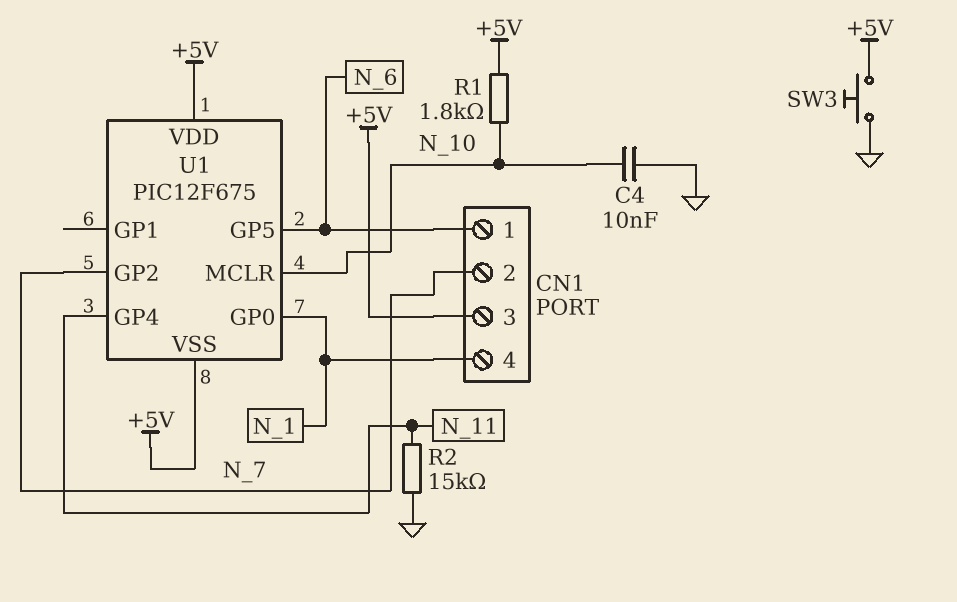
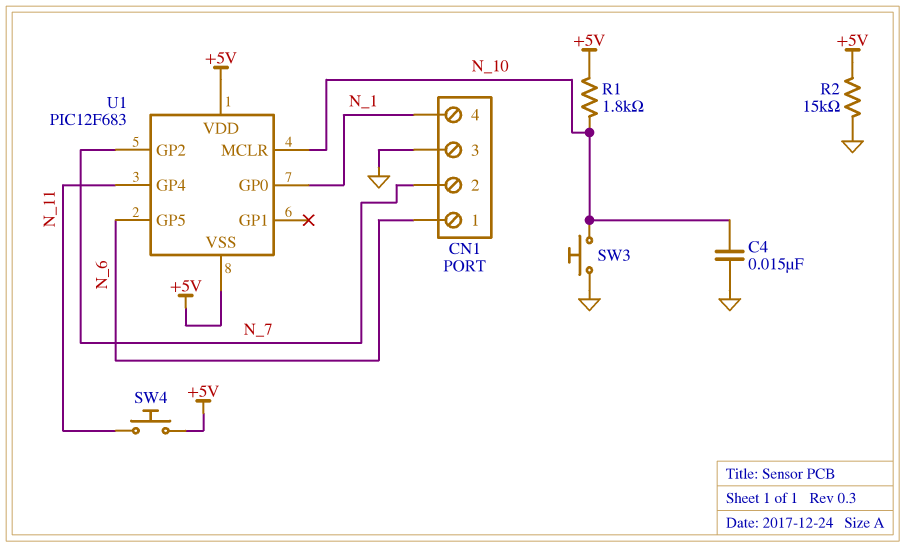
C4: 10nF (GND, N_10) -> 15nF (GND, N_10)
CN1 pin 3: +5V -> GND
R2: 15k (GND, N_11) -> 15k (+5V, GND)
SW3: button (+5V, GND) -> button (GND, N_10)
SW4: none -> button (+5V, N_11)
U1: PIC12F675 -> PIC12F683

